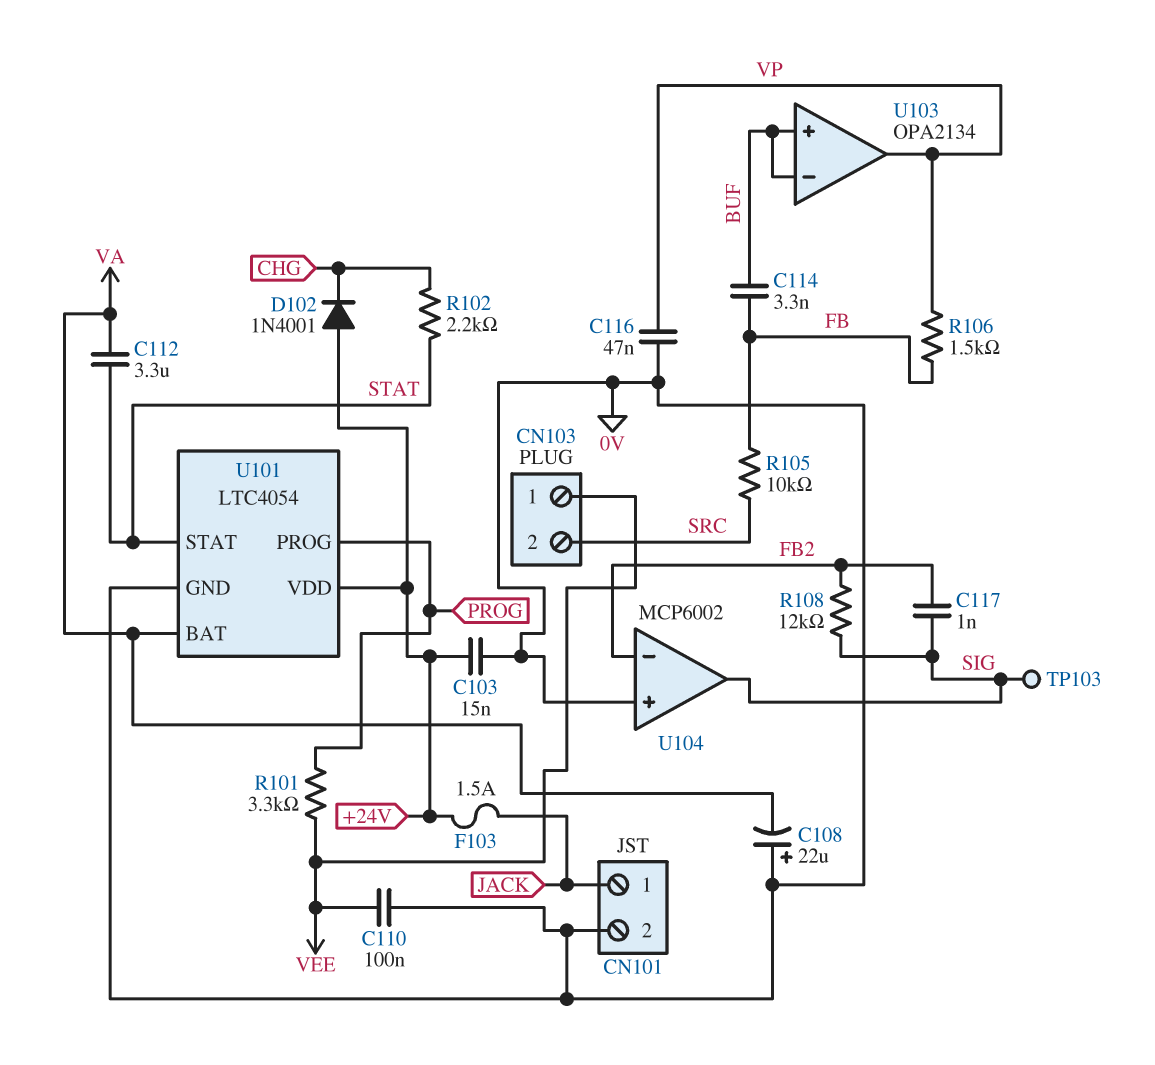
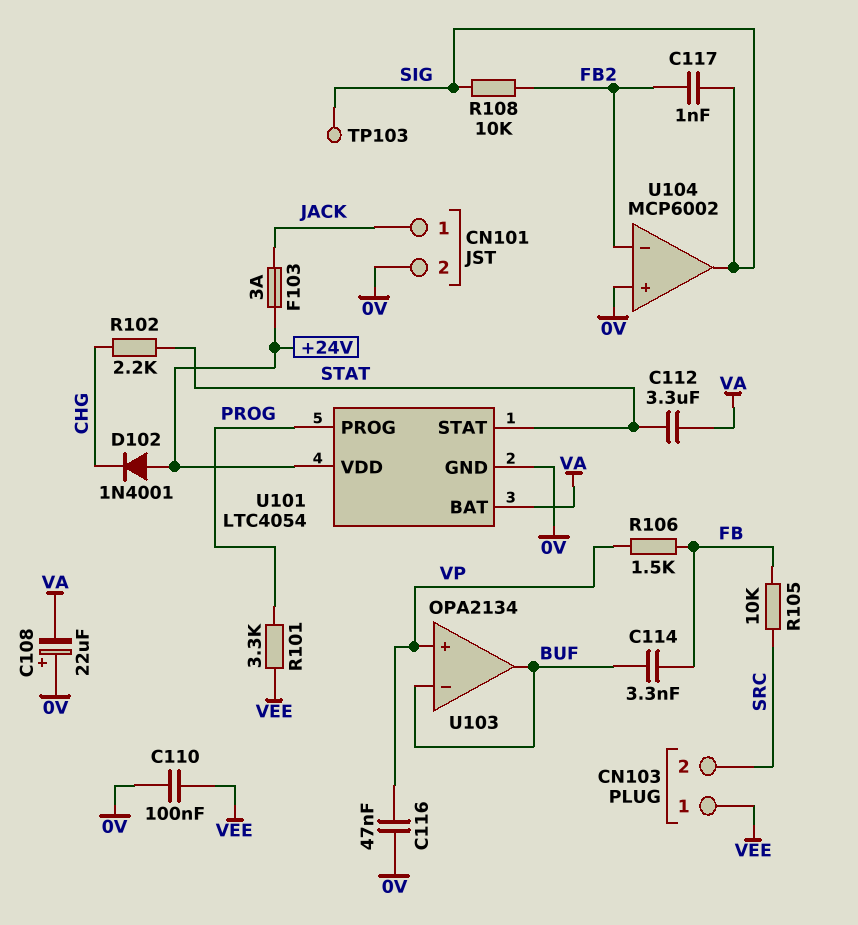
C103: 15nF (+24V, 0V) -> none
F103: 1.5A (+24V, JACK) -> 3A (+24V, JACK)
R108: 12k (FB2, SIG) -> 10k (FB2, SIG)
U103 pin in+: BUF -> VP
U103 pin out: VP -> BUF

